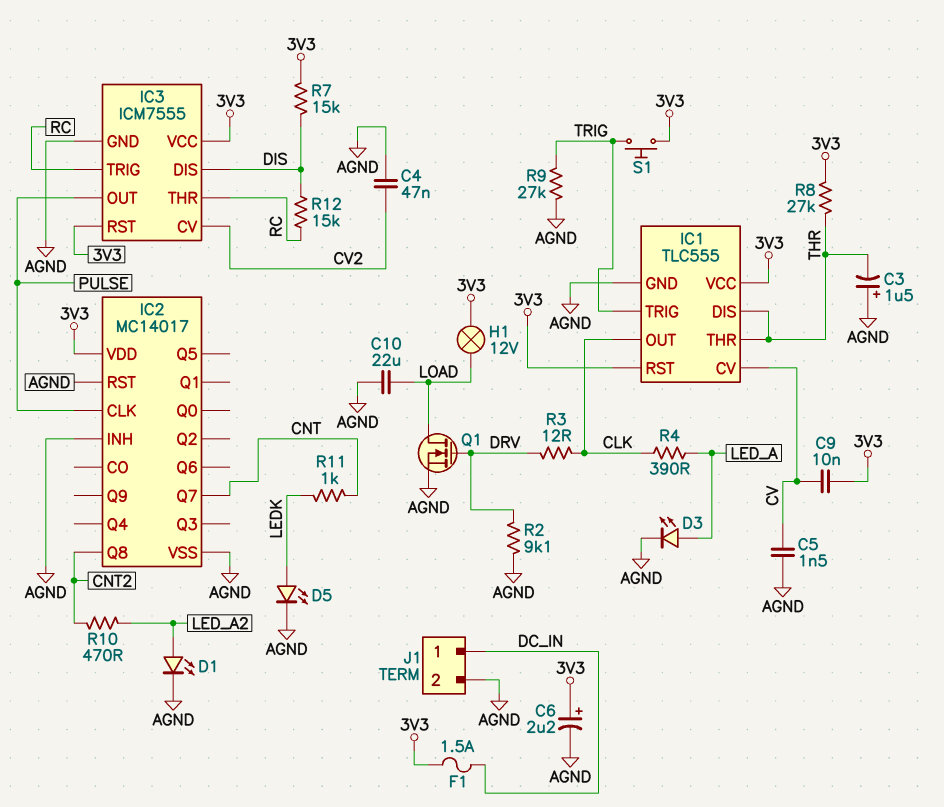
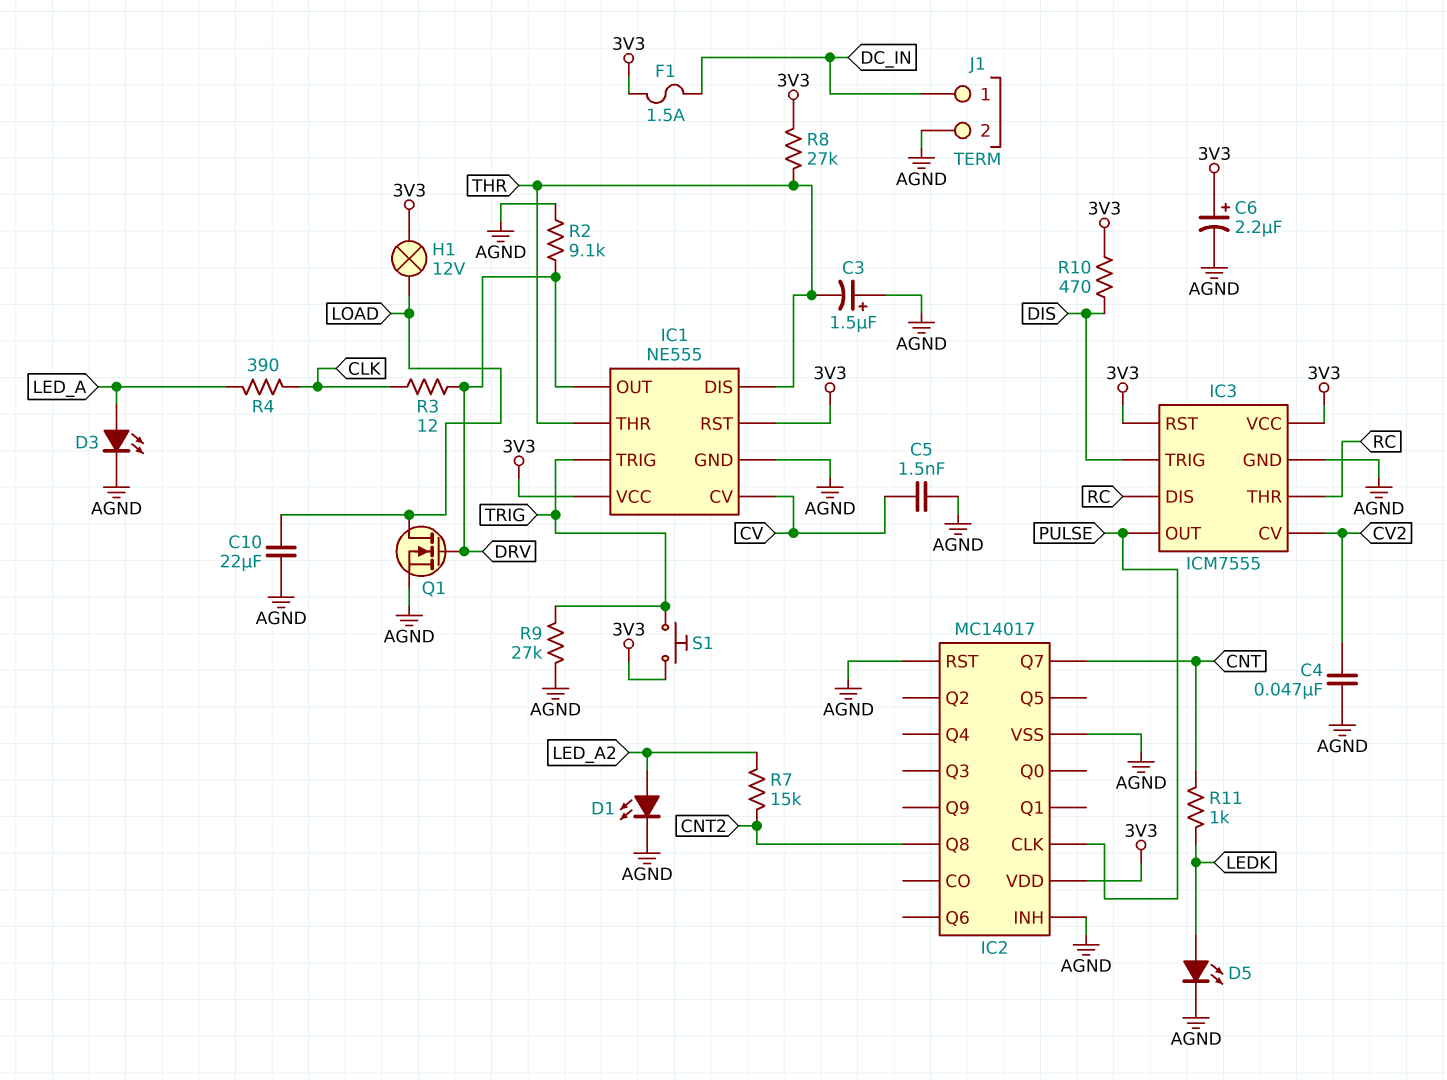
C9: 10nF (3V3, CV) -> none
IC1: TLC555 -> NE555
IC1 pin OUT: CLK -> DRV
IC3 pin DIS: DIS -> RC
IC3 pin TRIG: RC -> DIS
R7: 15k (3V3, DIS) -> 15k (CNT2, LED_A2)
R10: 470 (CNT2, LED_A2) -> 470 (3V3, DIS)
R12: 15k (DIS, RC) -> none

